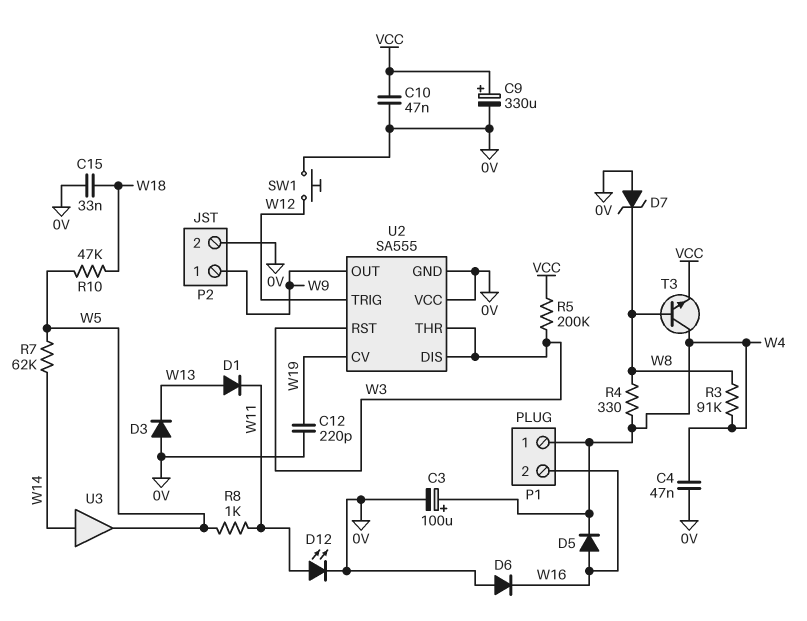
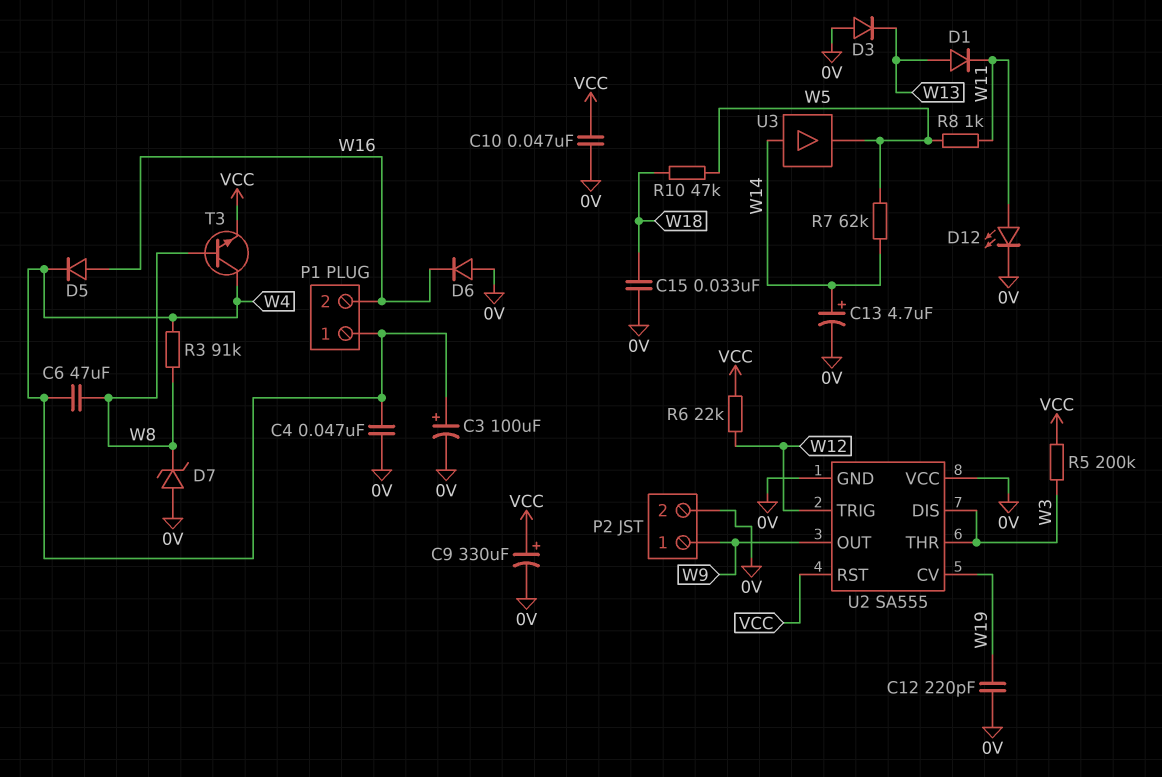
C6: none -> 47uF (W4, W8)
C13: none -> 4.7uF (plus W14, minus 0V)
R4: 330 (W4, W8) -> none
R6: none -> 22k (VCC, W12)
SW1: button (0V, W12) -> none
U2 pin RST: W3 -> VCC

